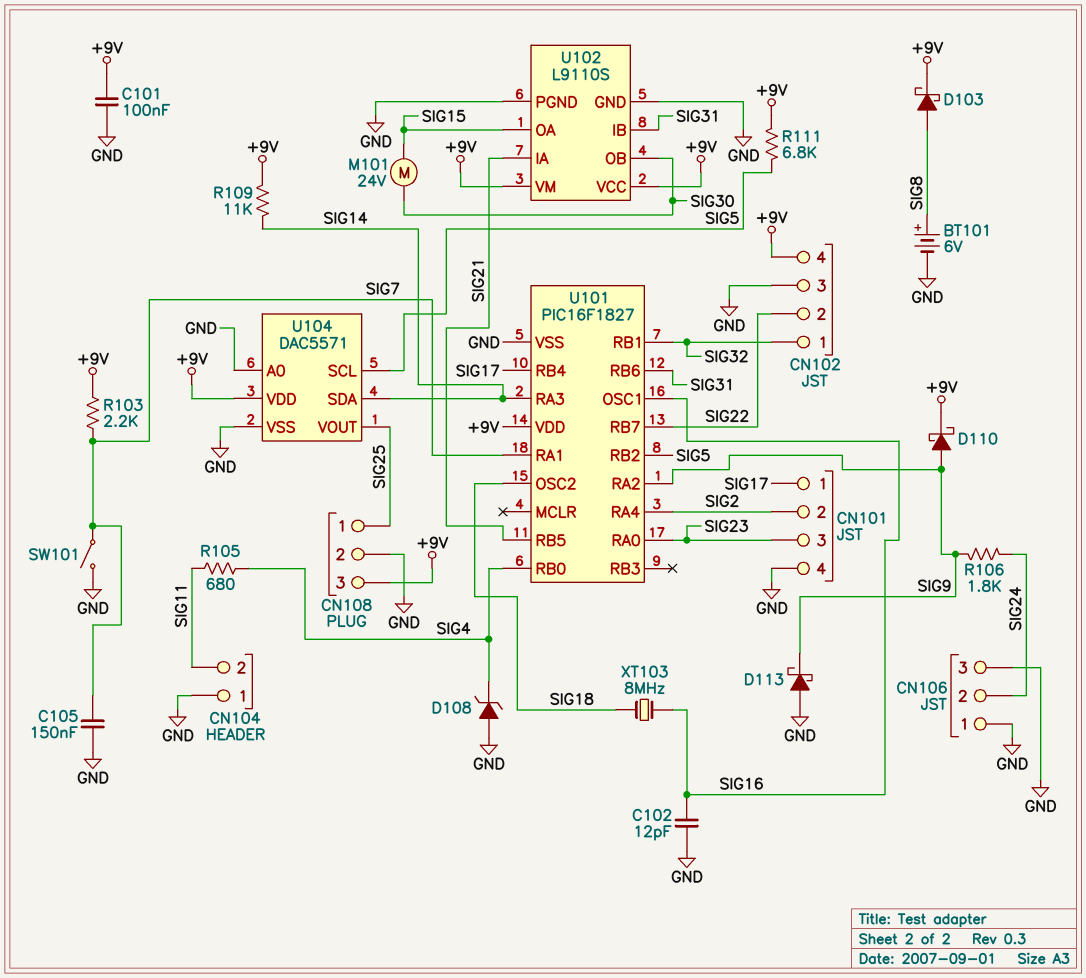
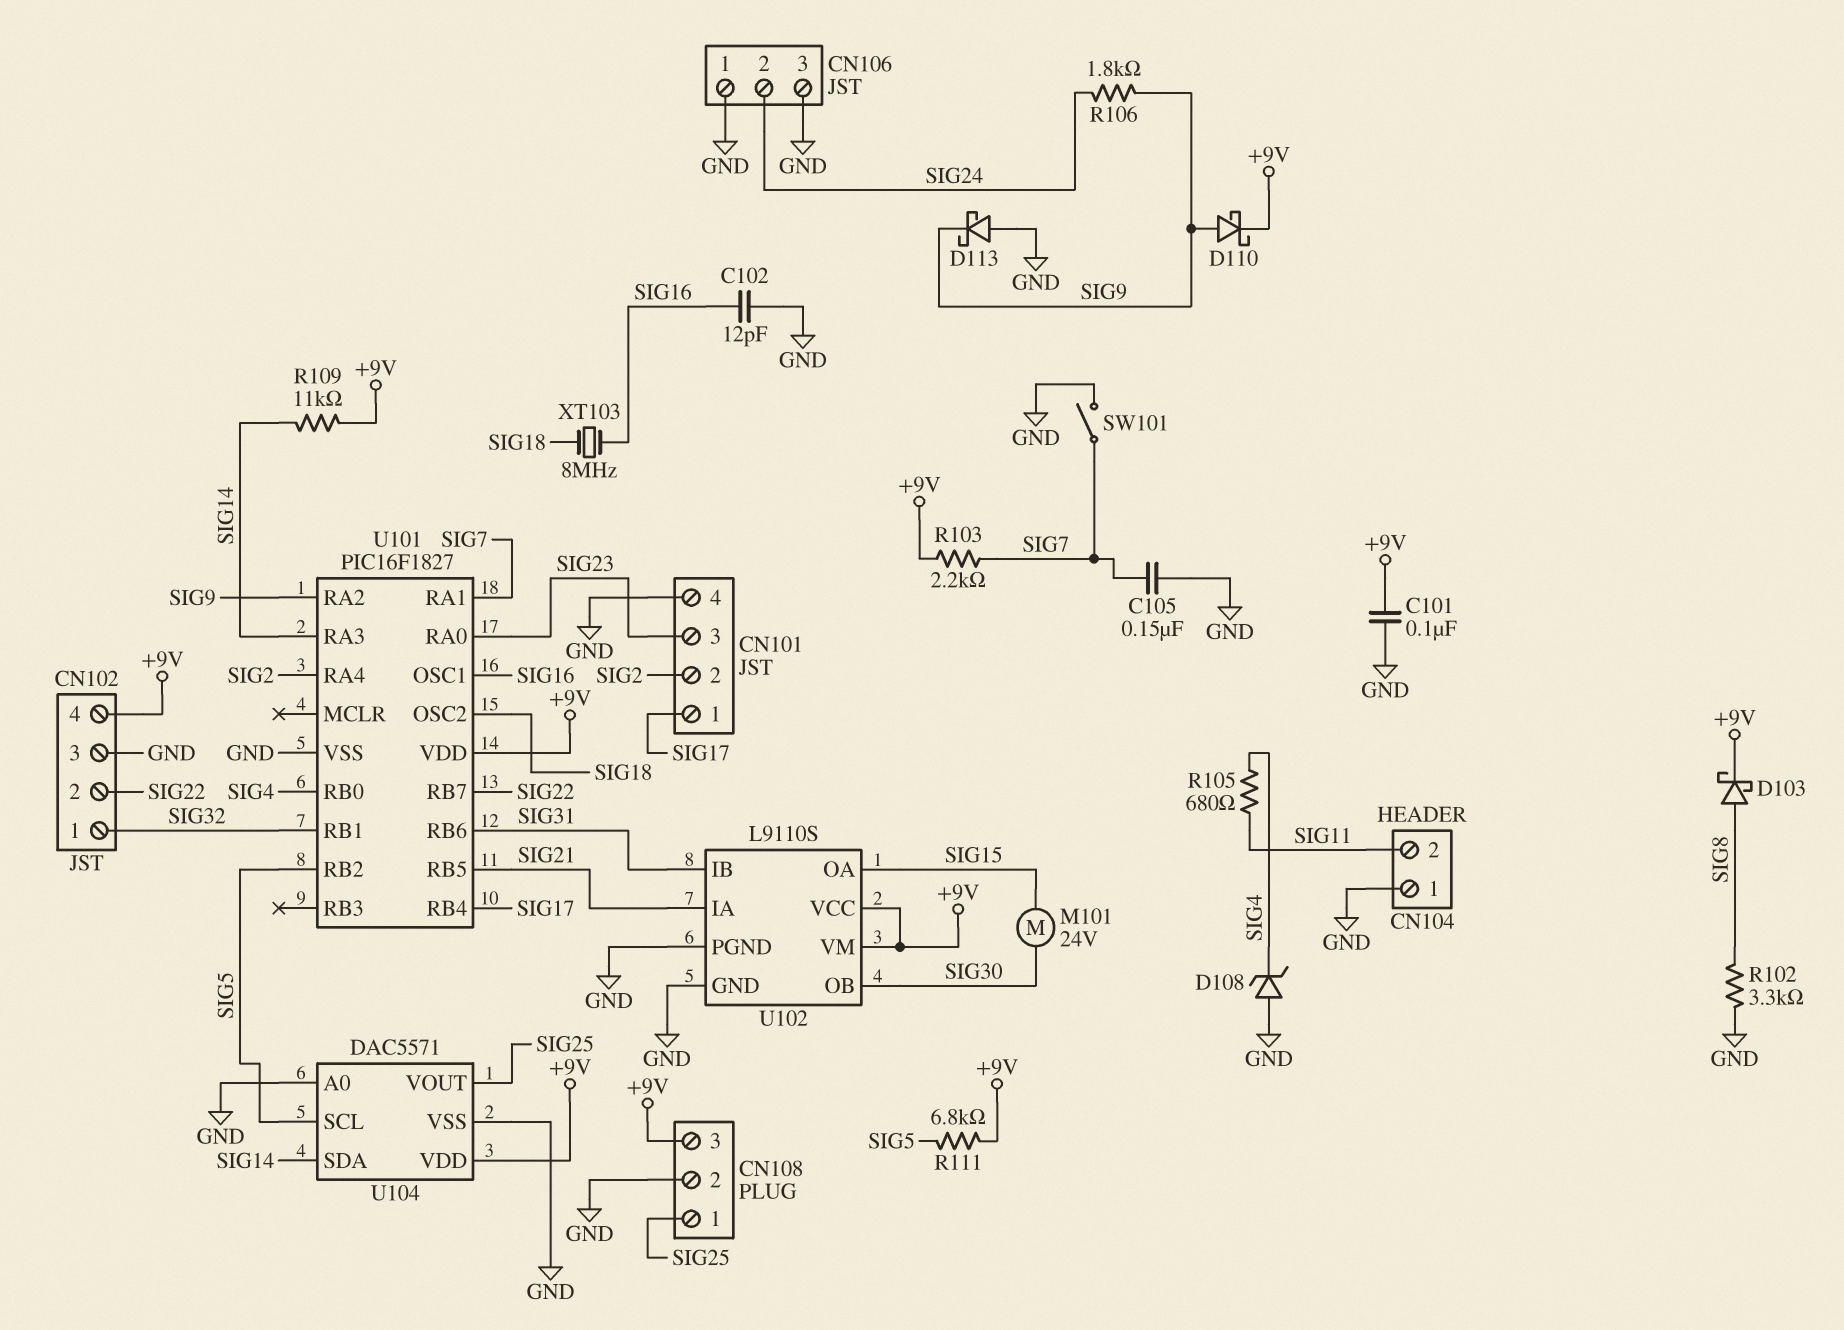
BT101: 6V (plus SIG8, minus GND) -> none
R102: none -> 3.3k (GND, SIG8)

